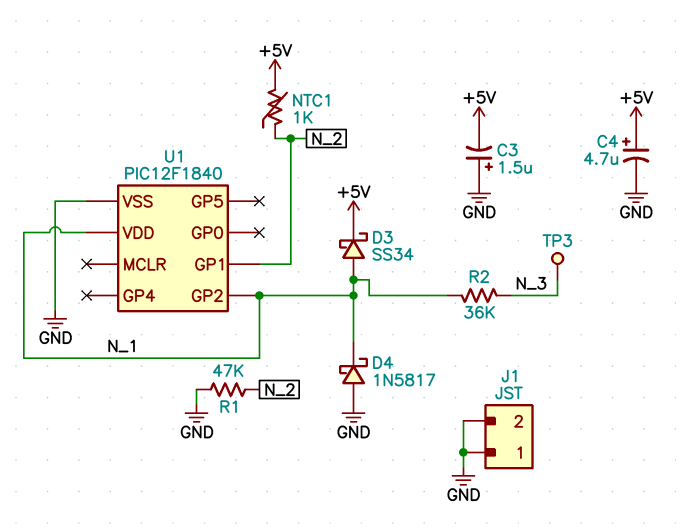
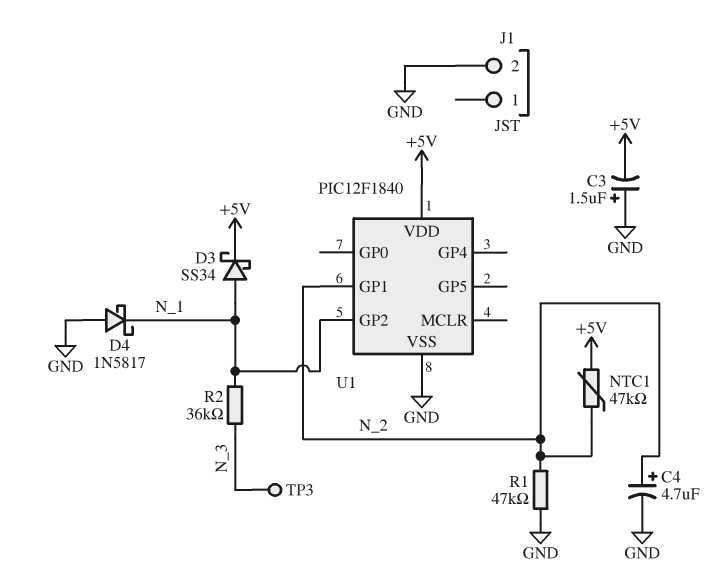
C4: 4.7uF (plus +5V, minus GND) -> 4.7uF (plus N_2, minus GND)
J1 pin 1: GND -> none
NTC1: 1k (+5V, N_2) -> 47k (+5V, N_2)
U1 pin VDD: N_1 -> +5V

